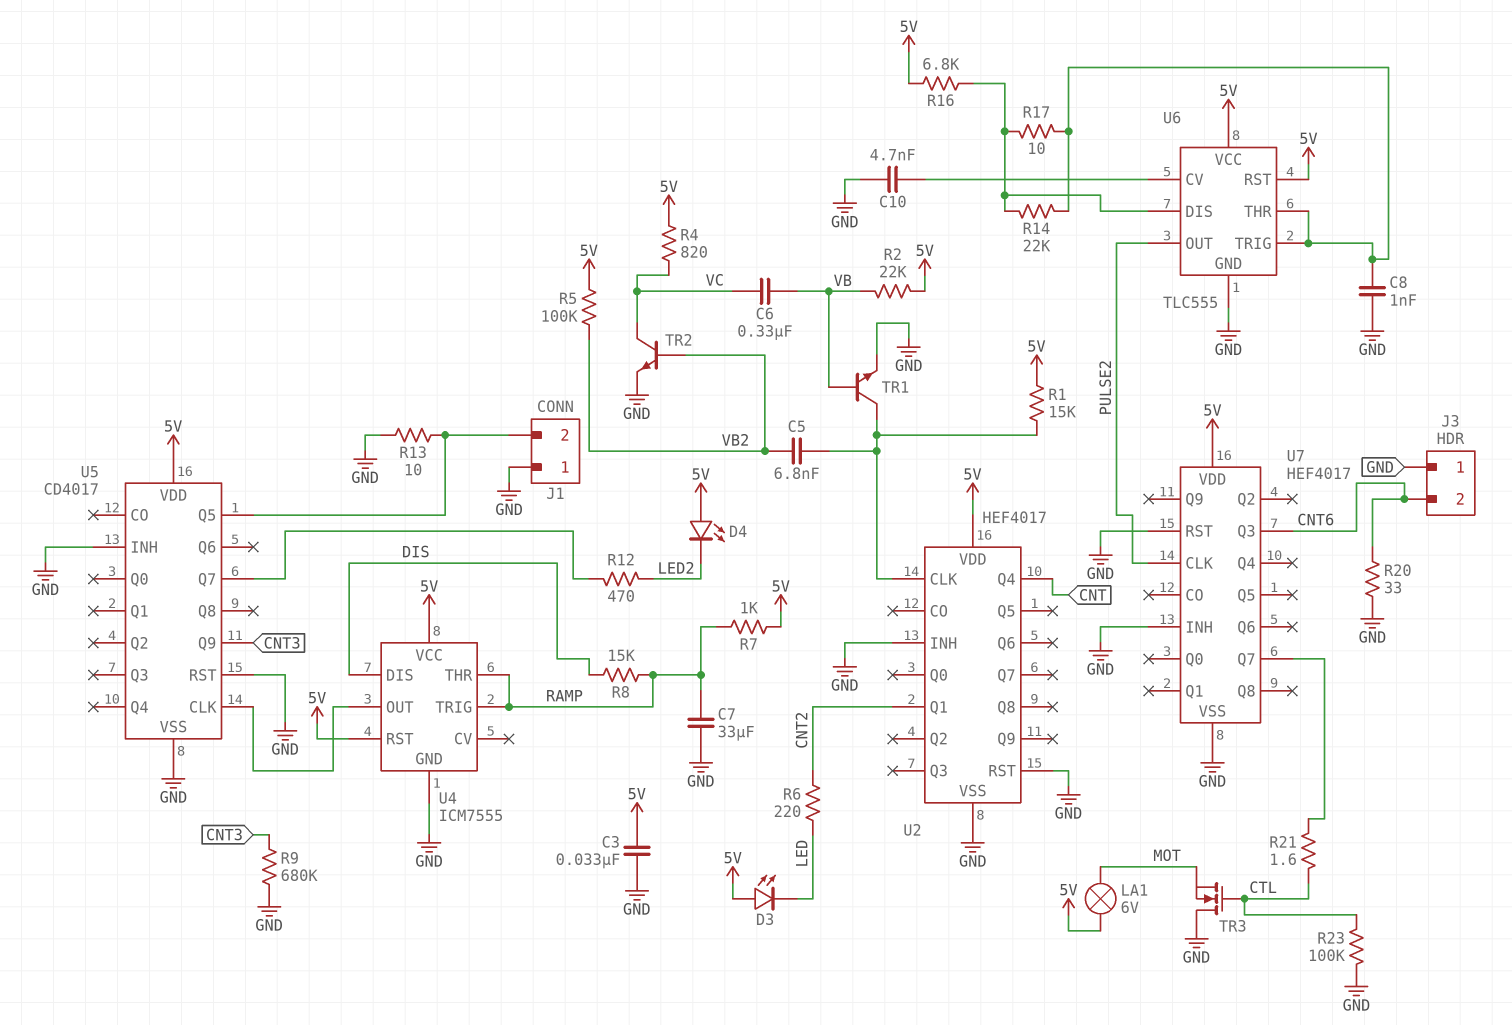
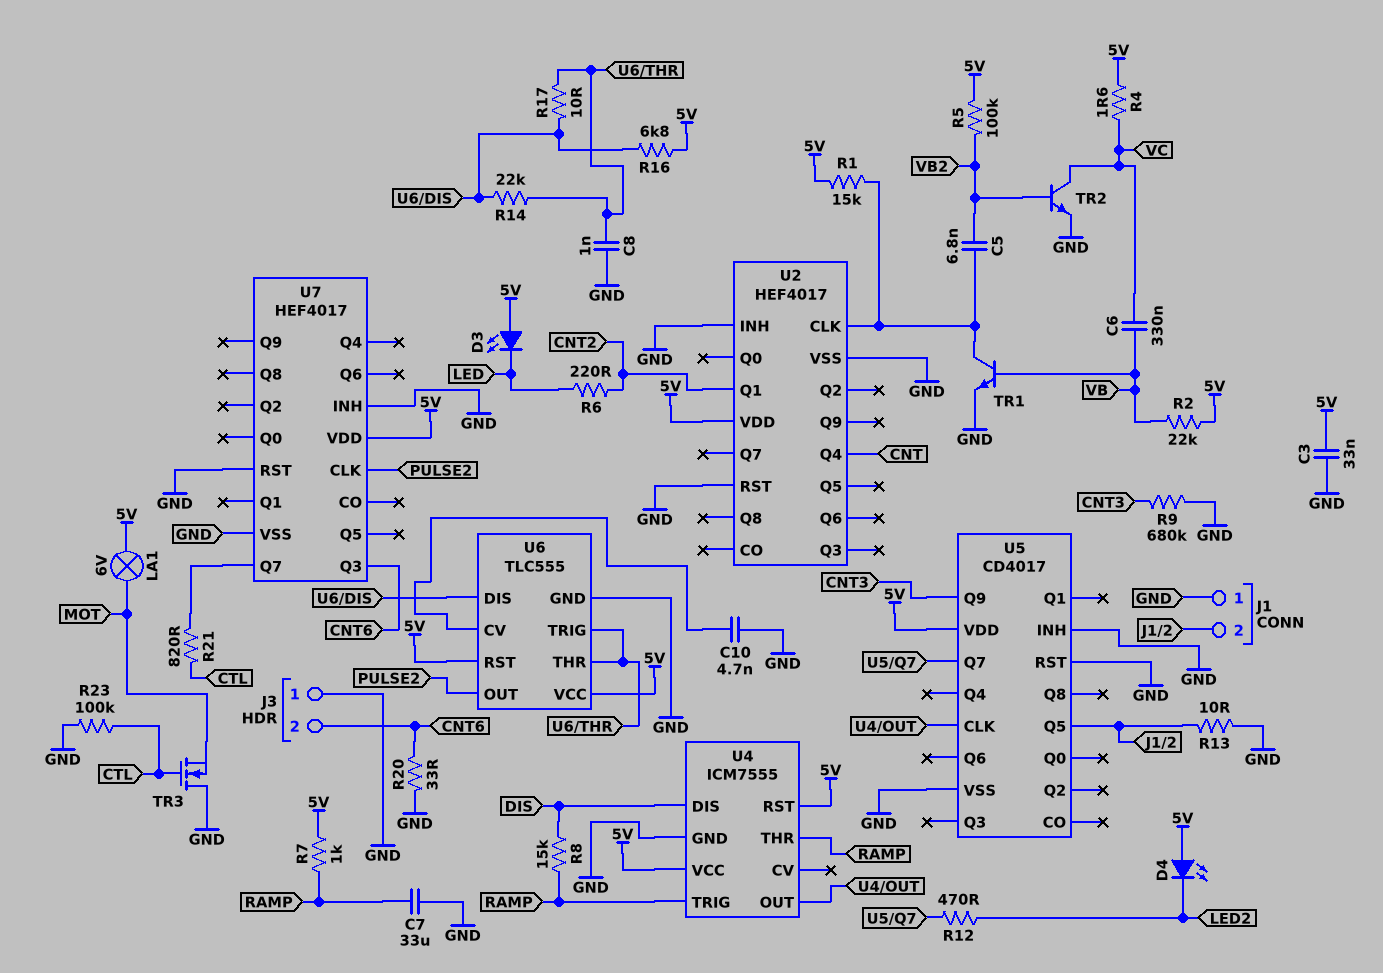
R4: 820 (5V, VC) -> 1.6 (5V, VC)
R21: 1.6 (CTL, U7/Q7) -> 820 (CTL, U7/Q7)

